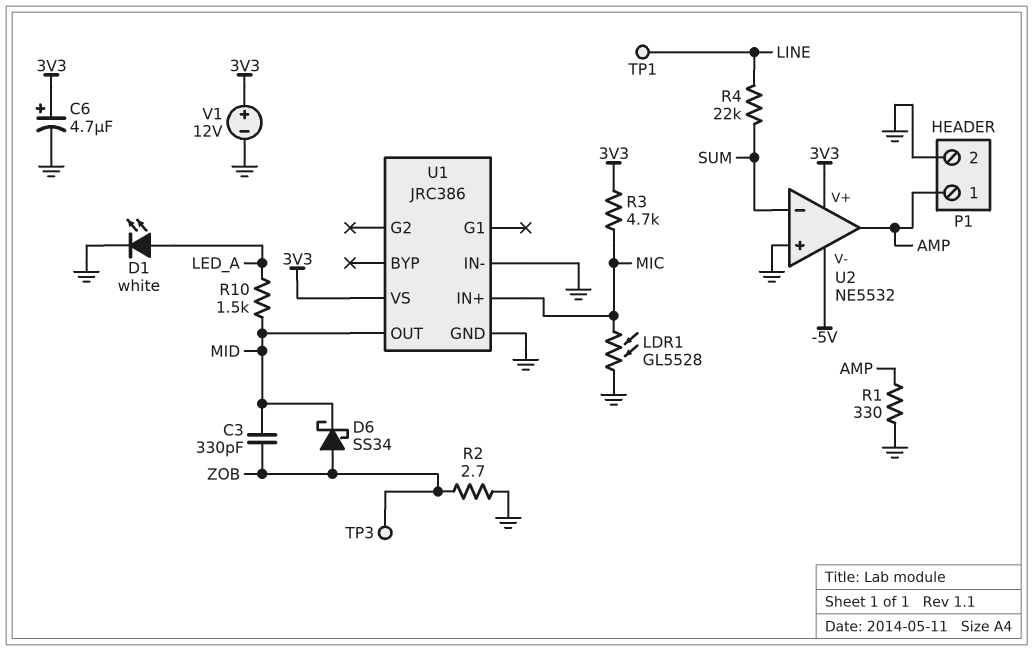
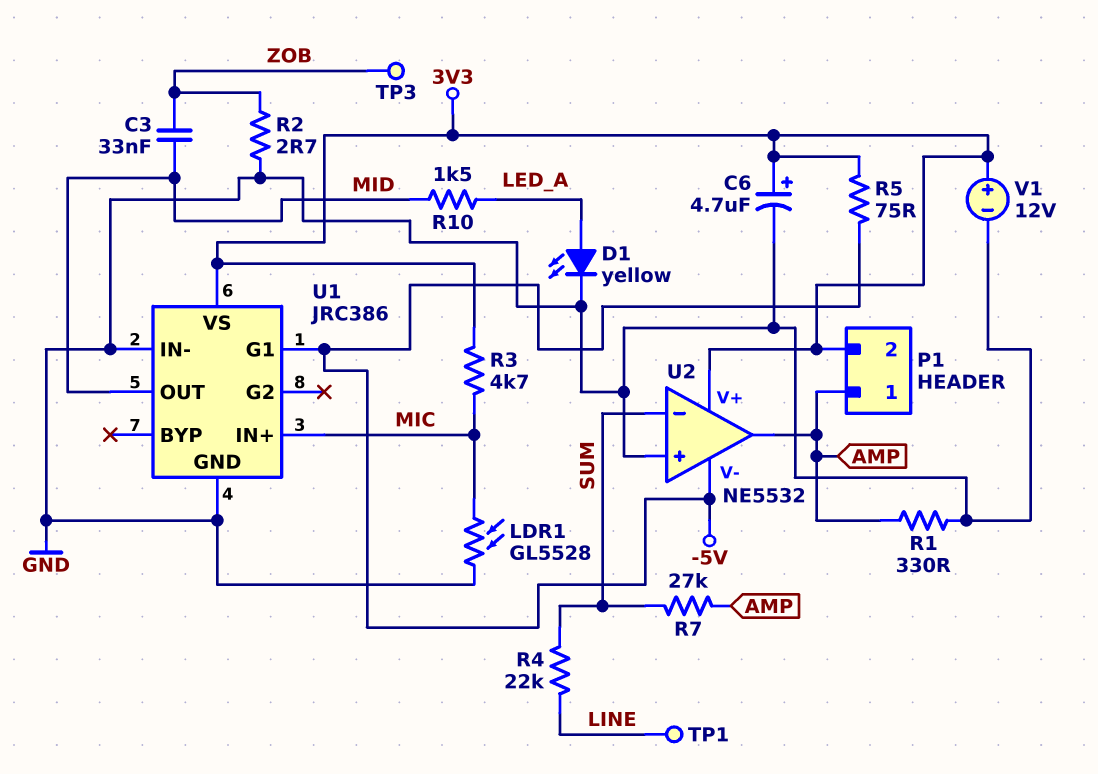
C3: 330pF (MID, ZOB) -> 33nF (MID, ZOB)
D1: LED white (A LED_A, K GND) -> LED yellow (A LED_A, K GND)
D6: schottky SS34 (A ZOB, K MID) -> none
P1 pin 2: GND -> 3V3
R5: none -> 75 (-5V, 3V3)
R7: none -> 27k (AMP, SUM)
U1 pin G1: none -> -5V

